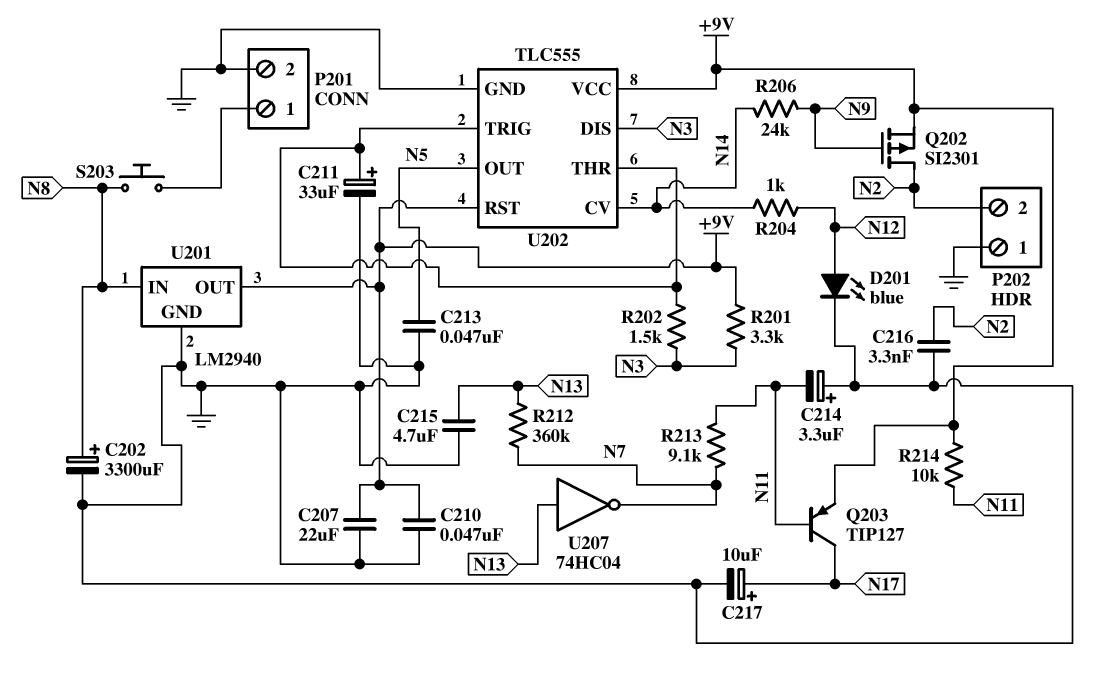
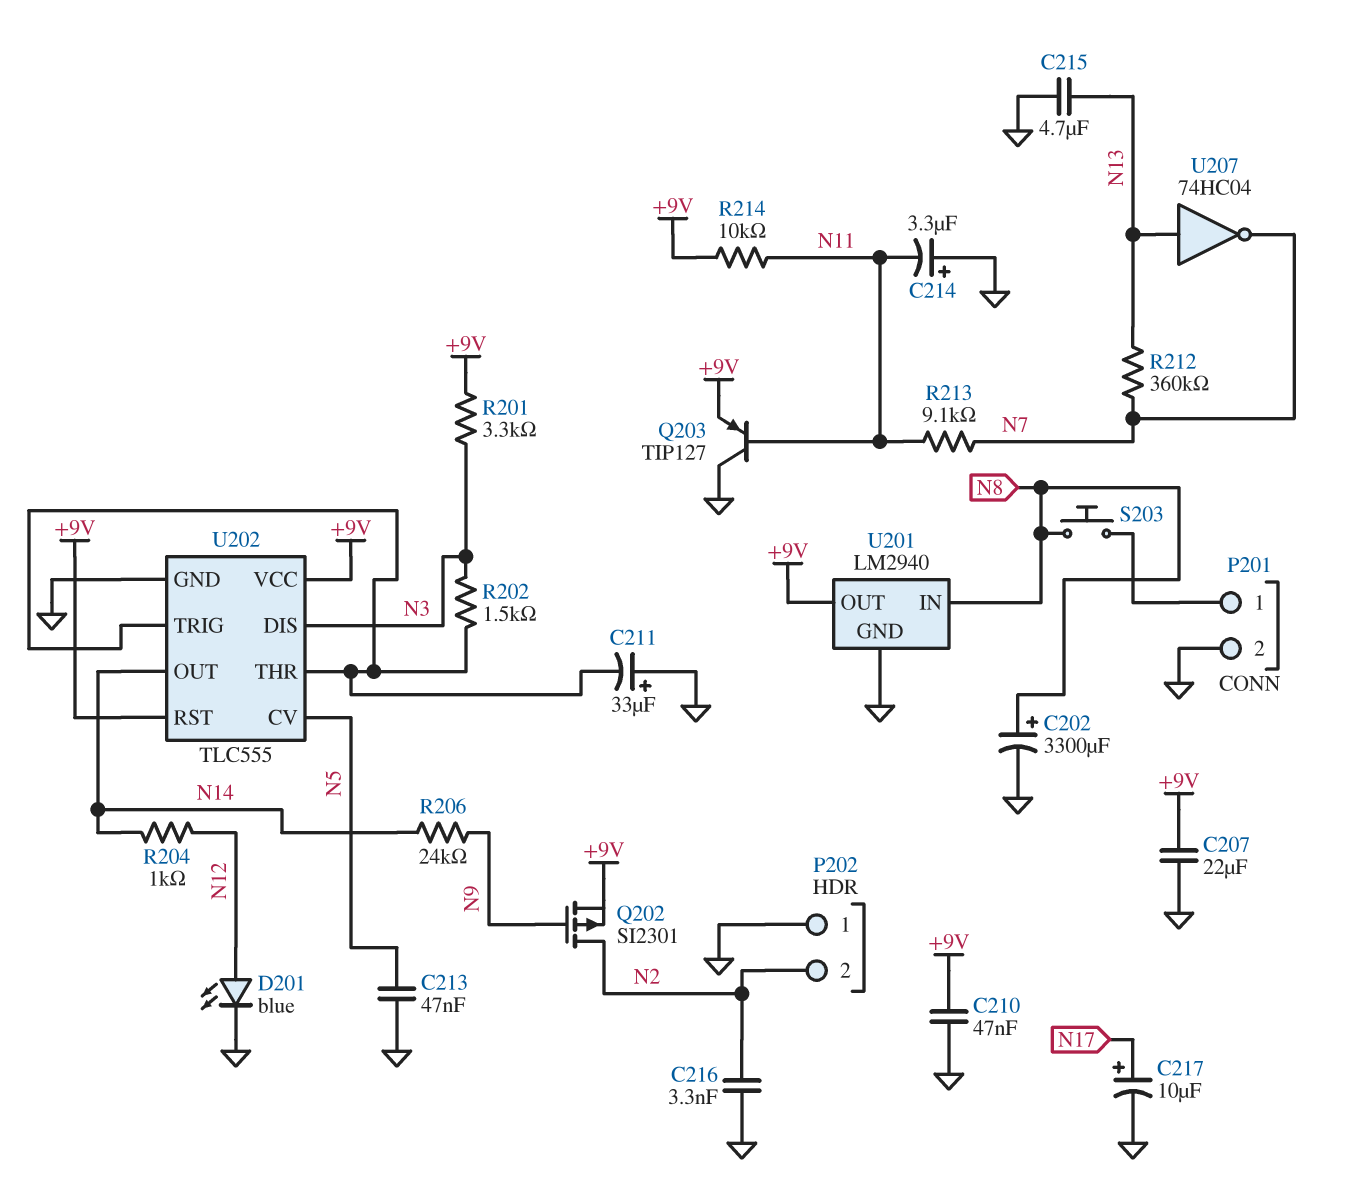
C211: 33uF (plus U202/THR, minus GND) -> 33uF (plus GND, minus U202/THR)
Q203: PNP TIP127 (B N11, C N17, E +9V) -> PNP TIP127 (B N11, C GND, E +9V)
U202 pin CV: N14 -> N5
U202 pin OUT: N5 -> N14

